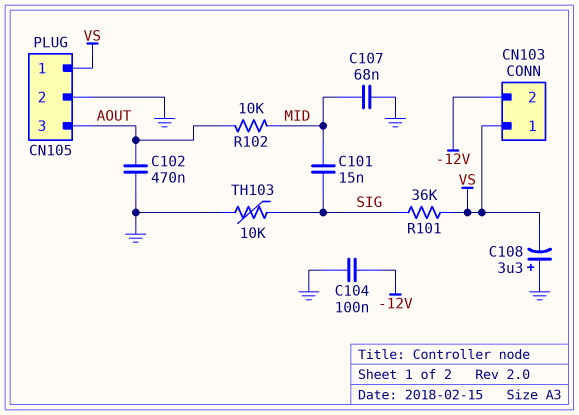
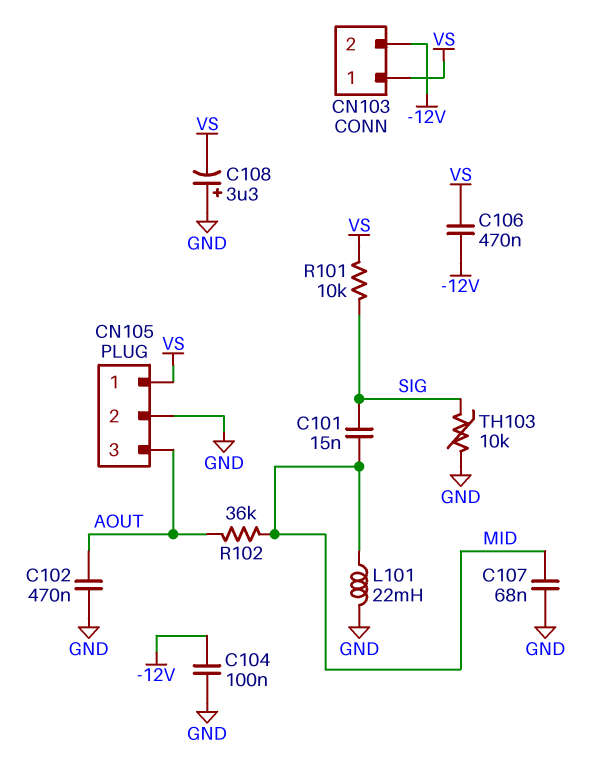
C106: none -> 470nF (-12V, VS)
L101: none -> 22mH (GND, MID)
R101: 36k (SIG, VS) -> 10k (SIG, VS)
R102: 10k (AOUT, MID) -> 36k (AOUT, MID)

